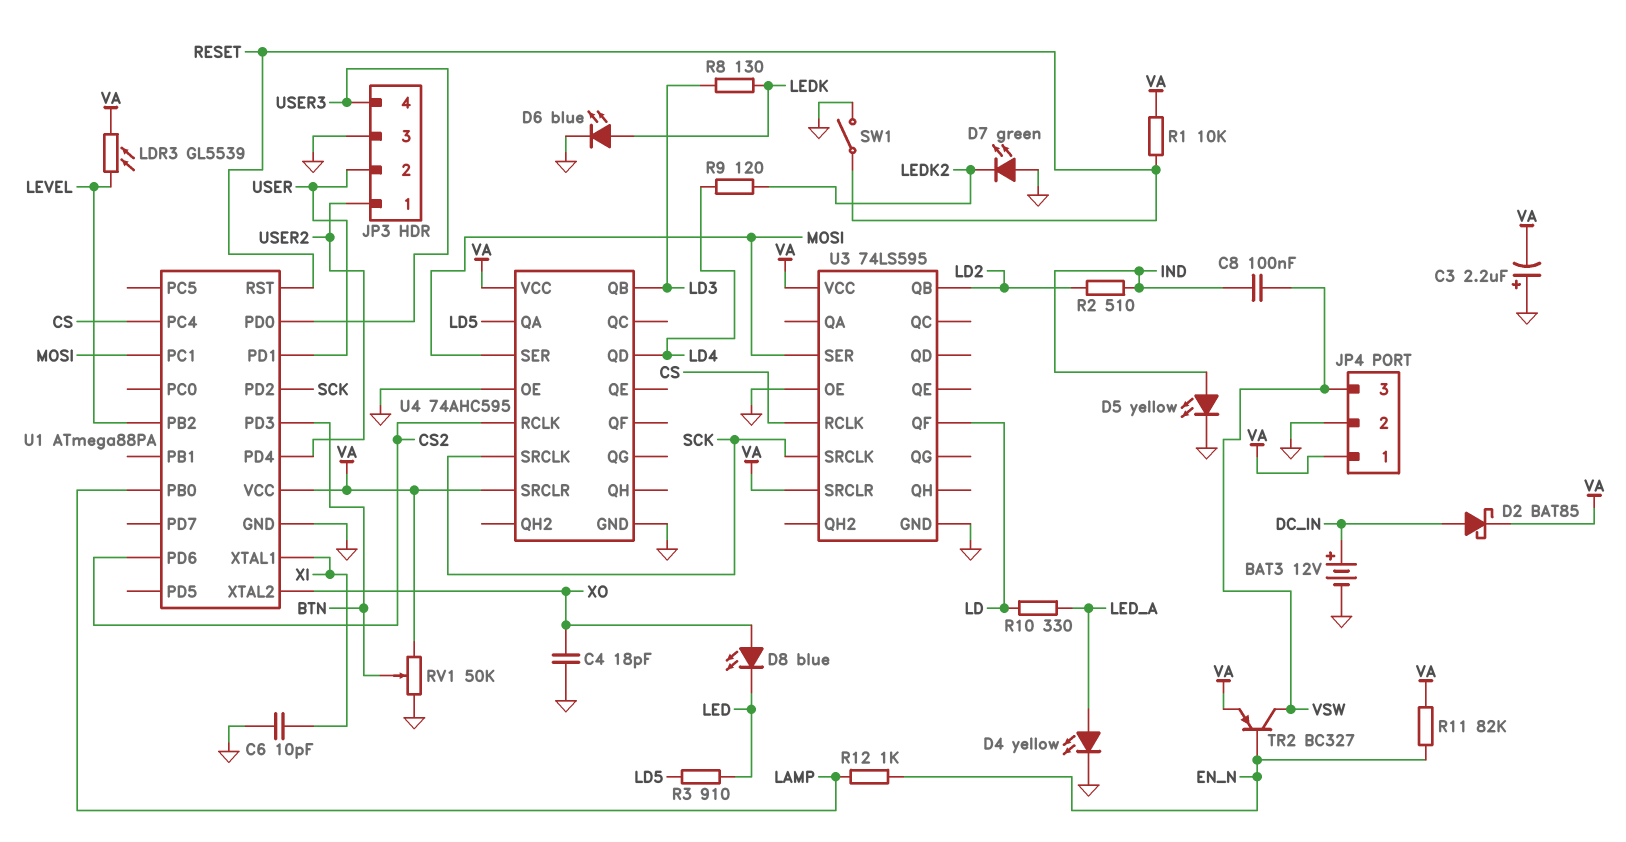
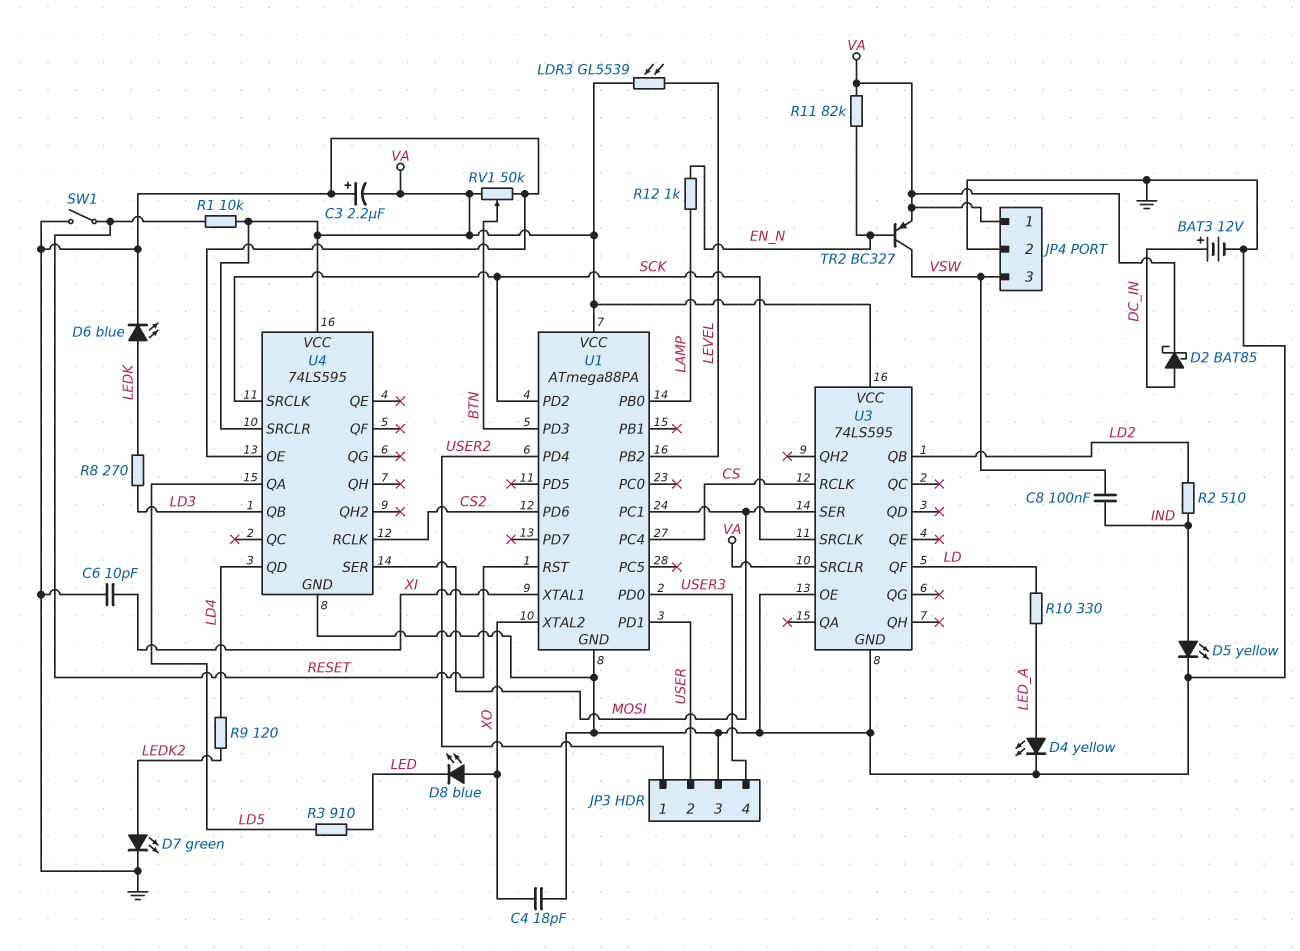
D7: LED green (A GND, K LEDK2) -> LED green (A LEDK2, K GND)
R8: 130 (LD3, LEDK) -> 270 (LD3, LEDK)
U4: 74AHC595 -> 74LS595

